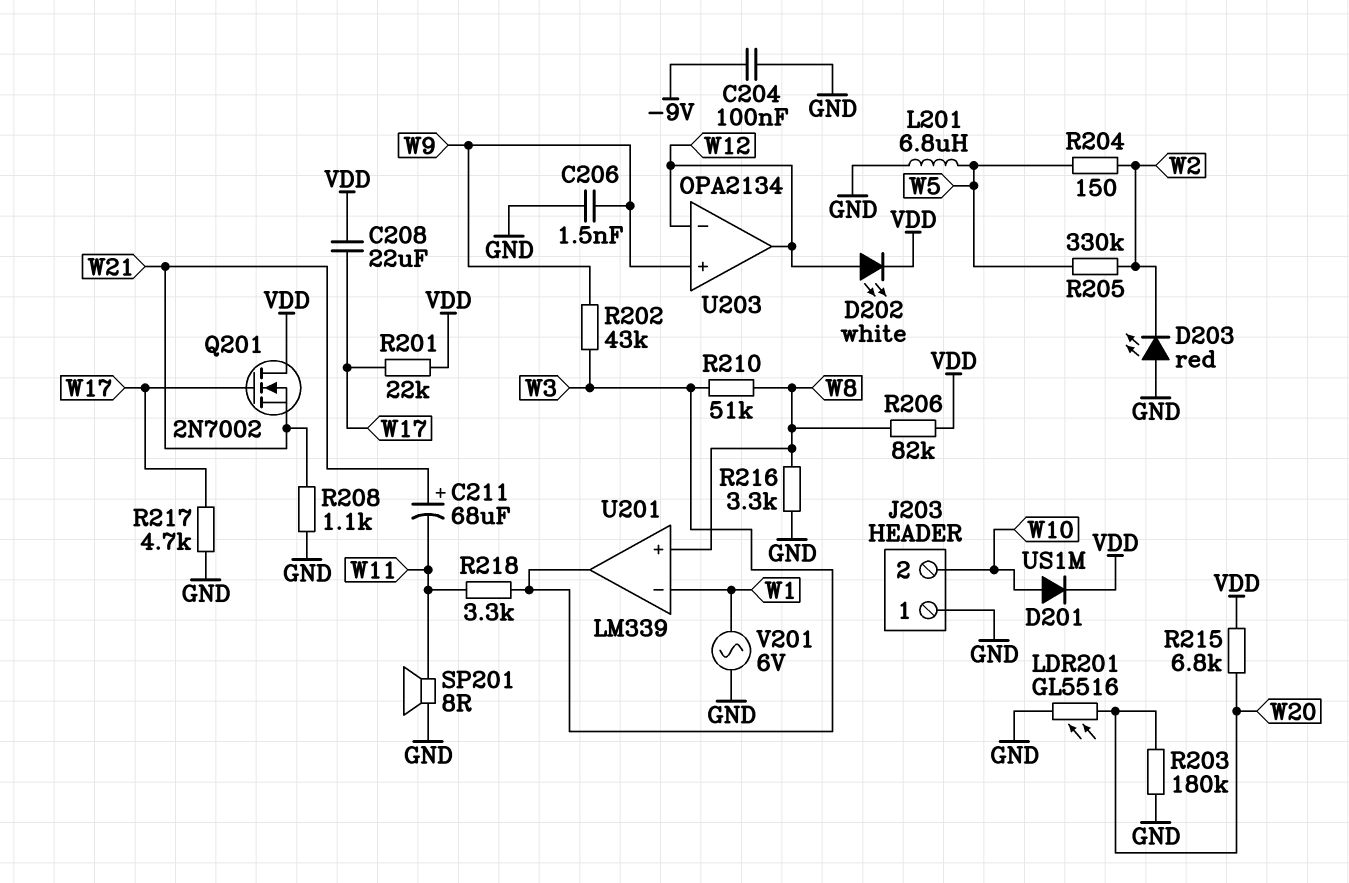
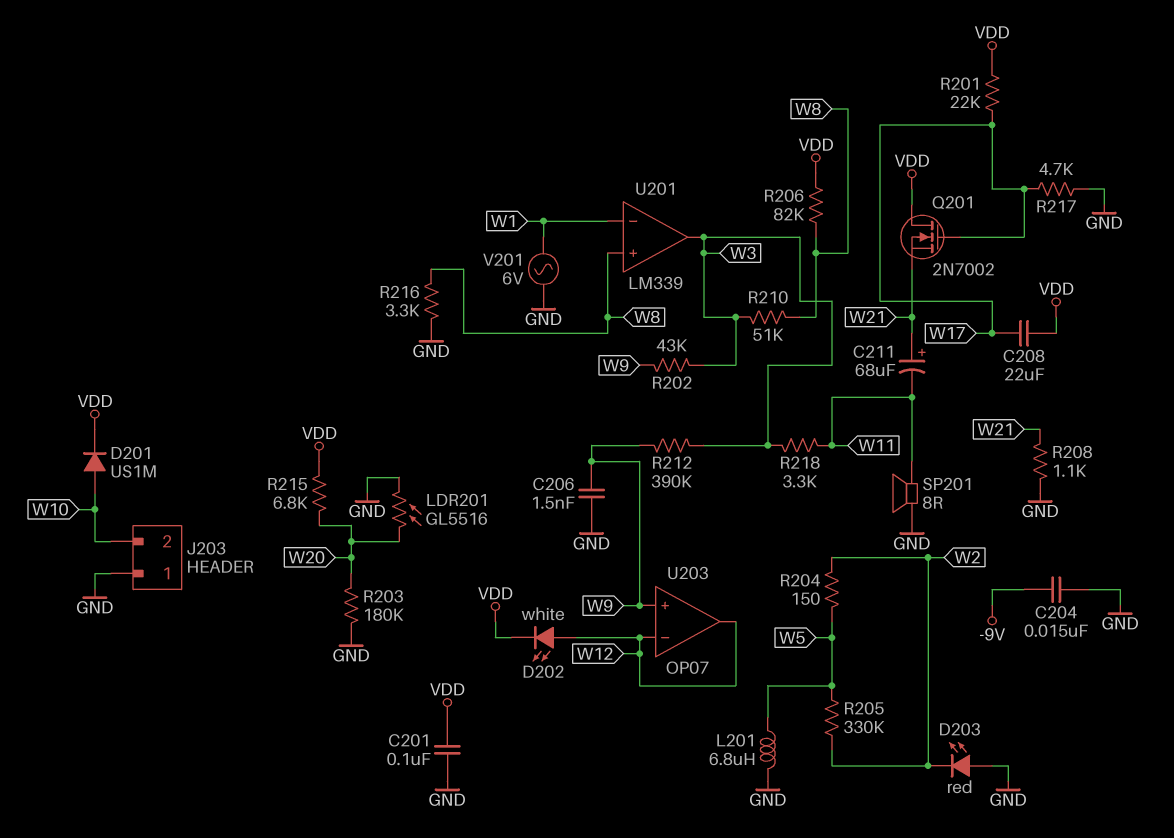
C201: none -> 100nF (GND, VDD)
C204: 100nF (-9V, GND) -> 15nF (-9V, GND)
R212: none -> 390k (W3, W9)
U203: OPA2134 -> OP07

